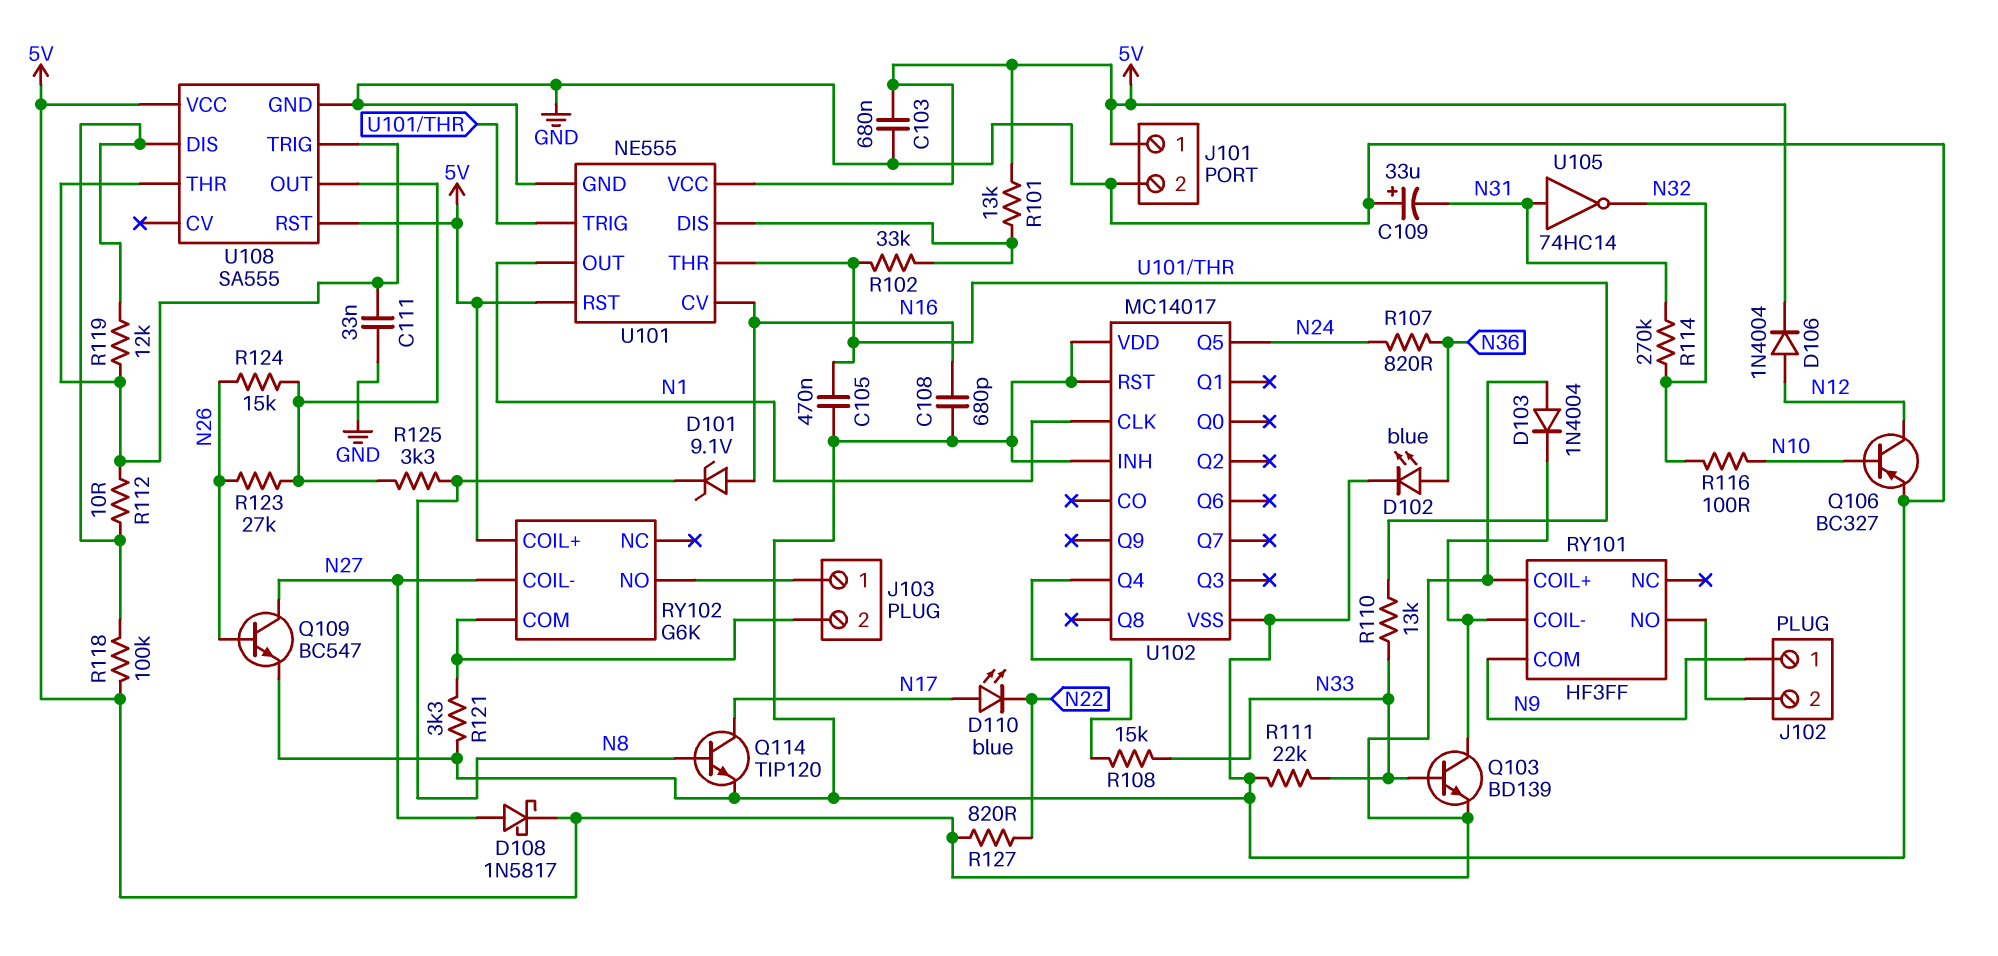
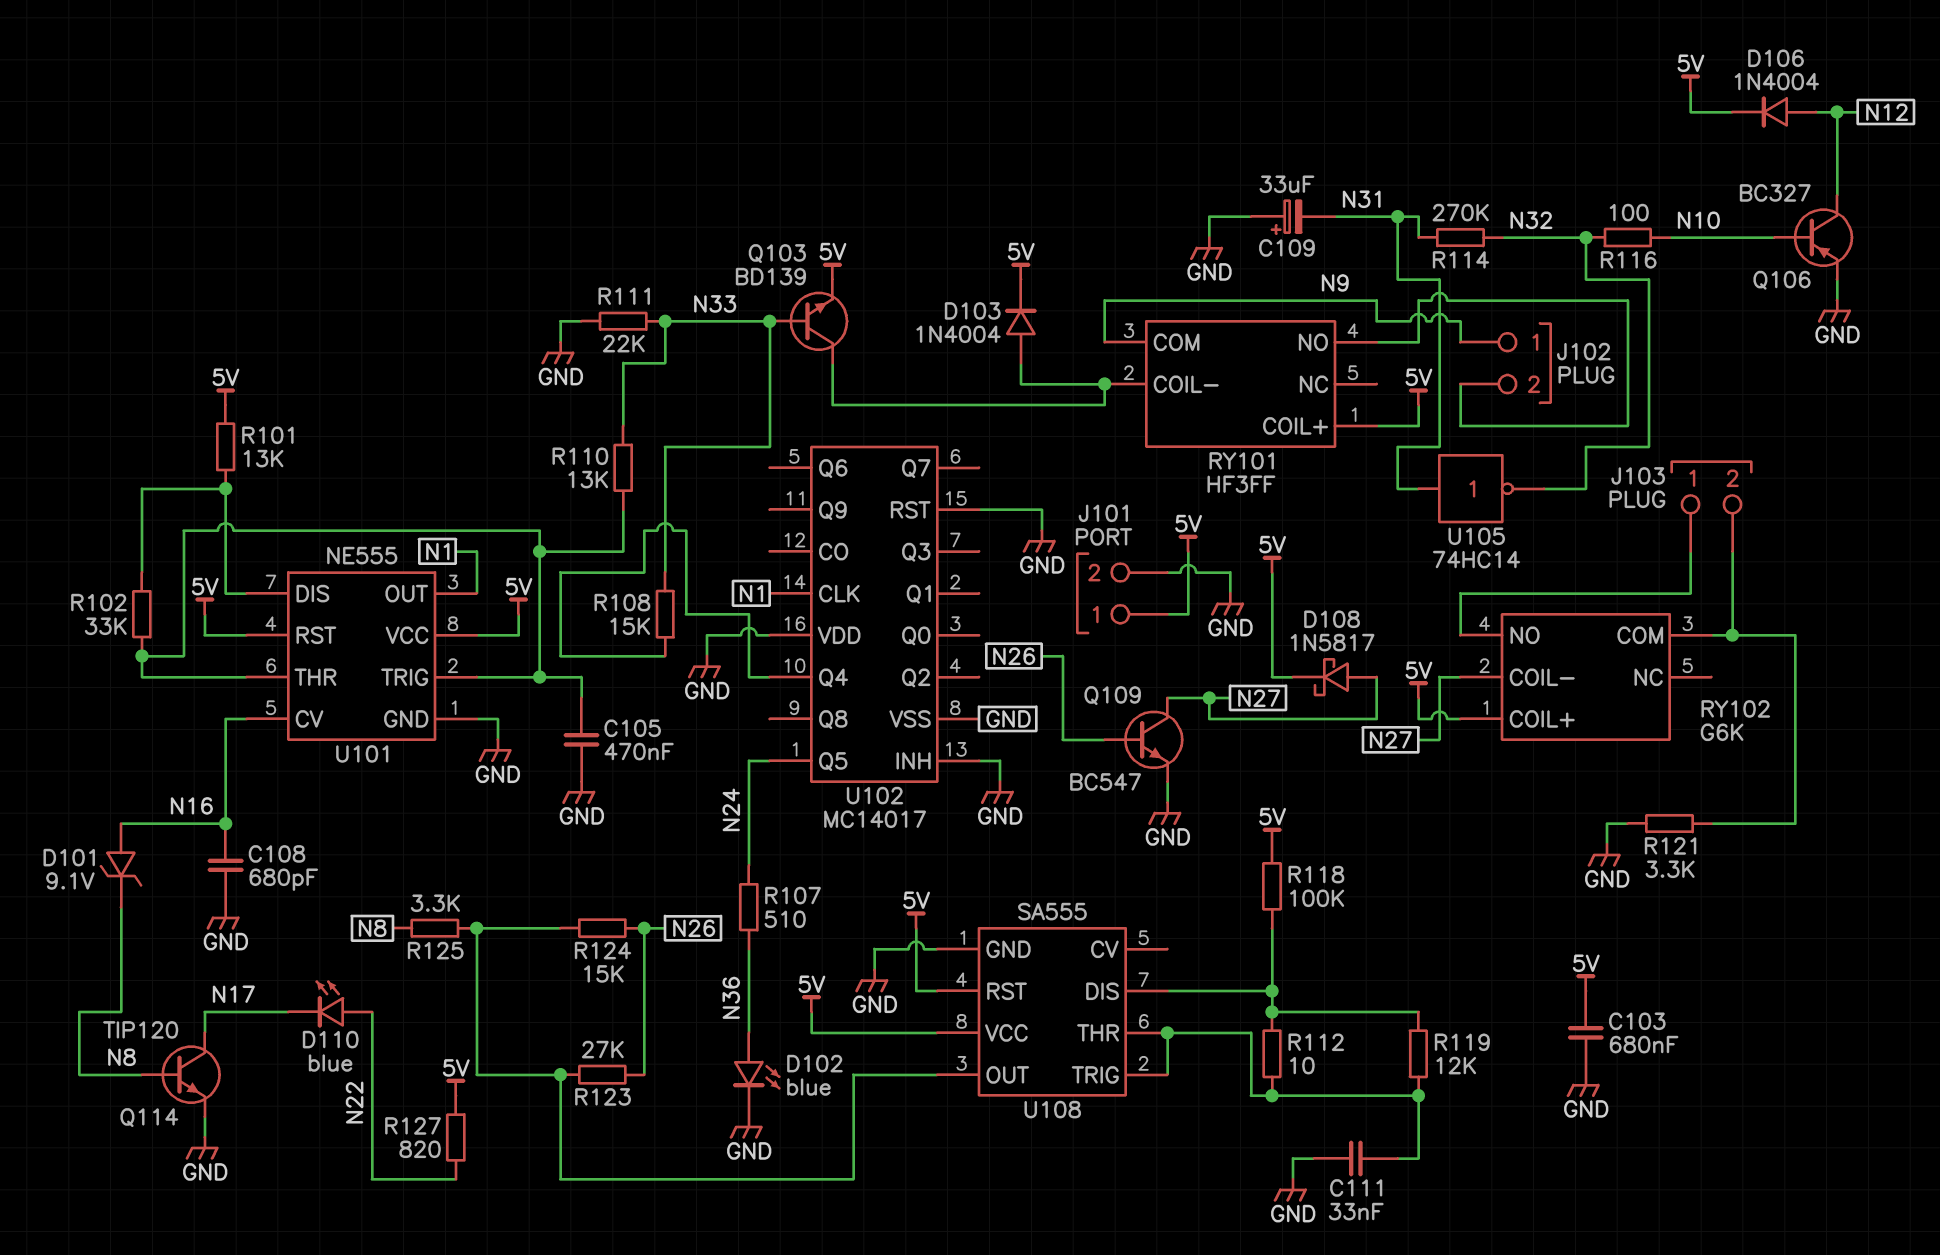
D103: diode 1N4004 (A 5V, K RY101/COIL-) -> diode 1N4004 (A RY101/COIL-, K 5V)
D110: LED blue (A N17, K N22) -> LED blue (A N22, K N17)
R107: 820 (N24, N36) -> 510 (N24, N36)

